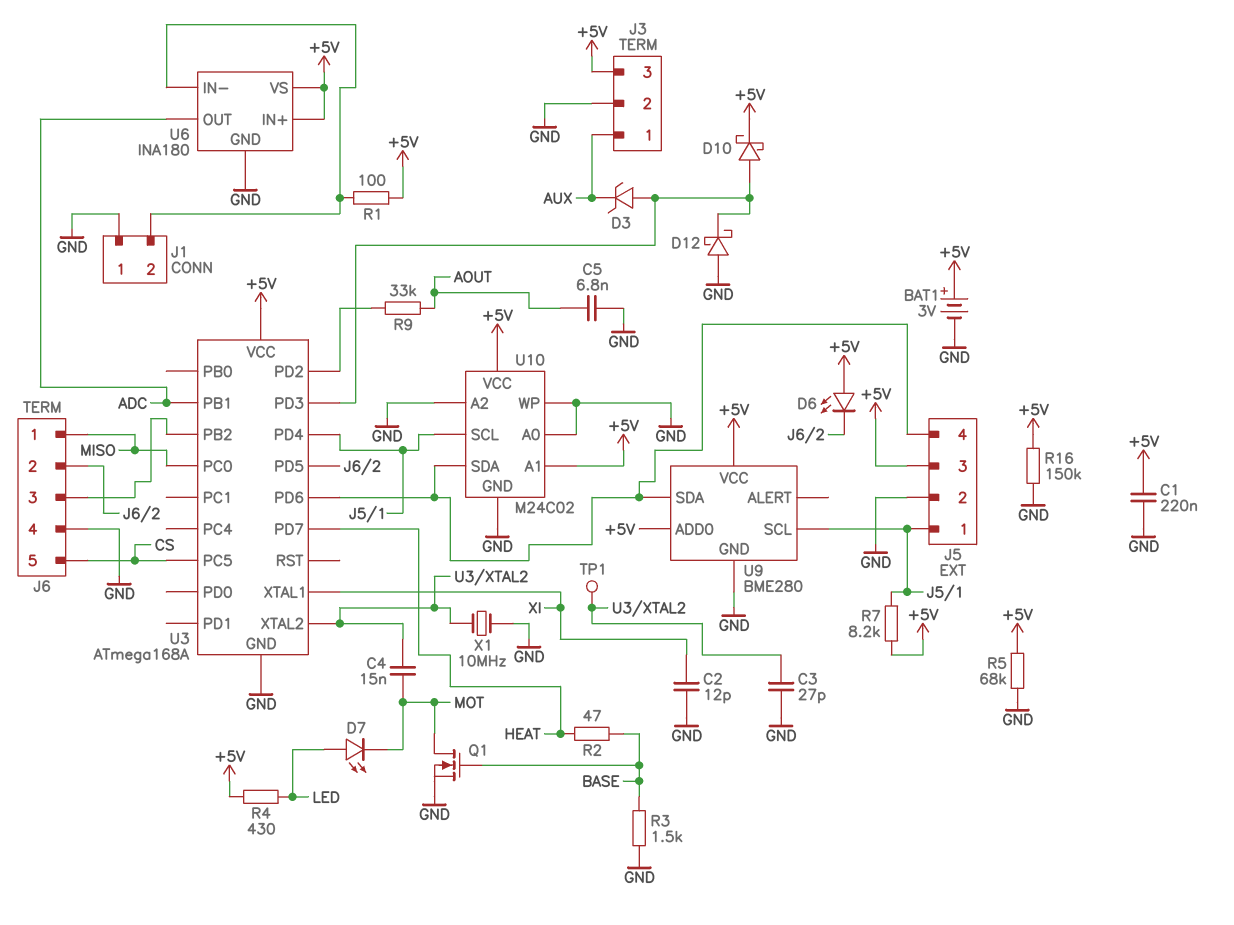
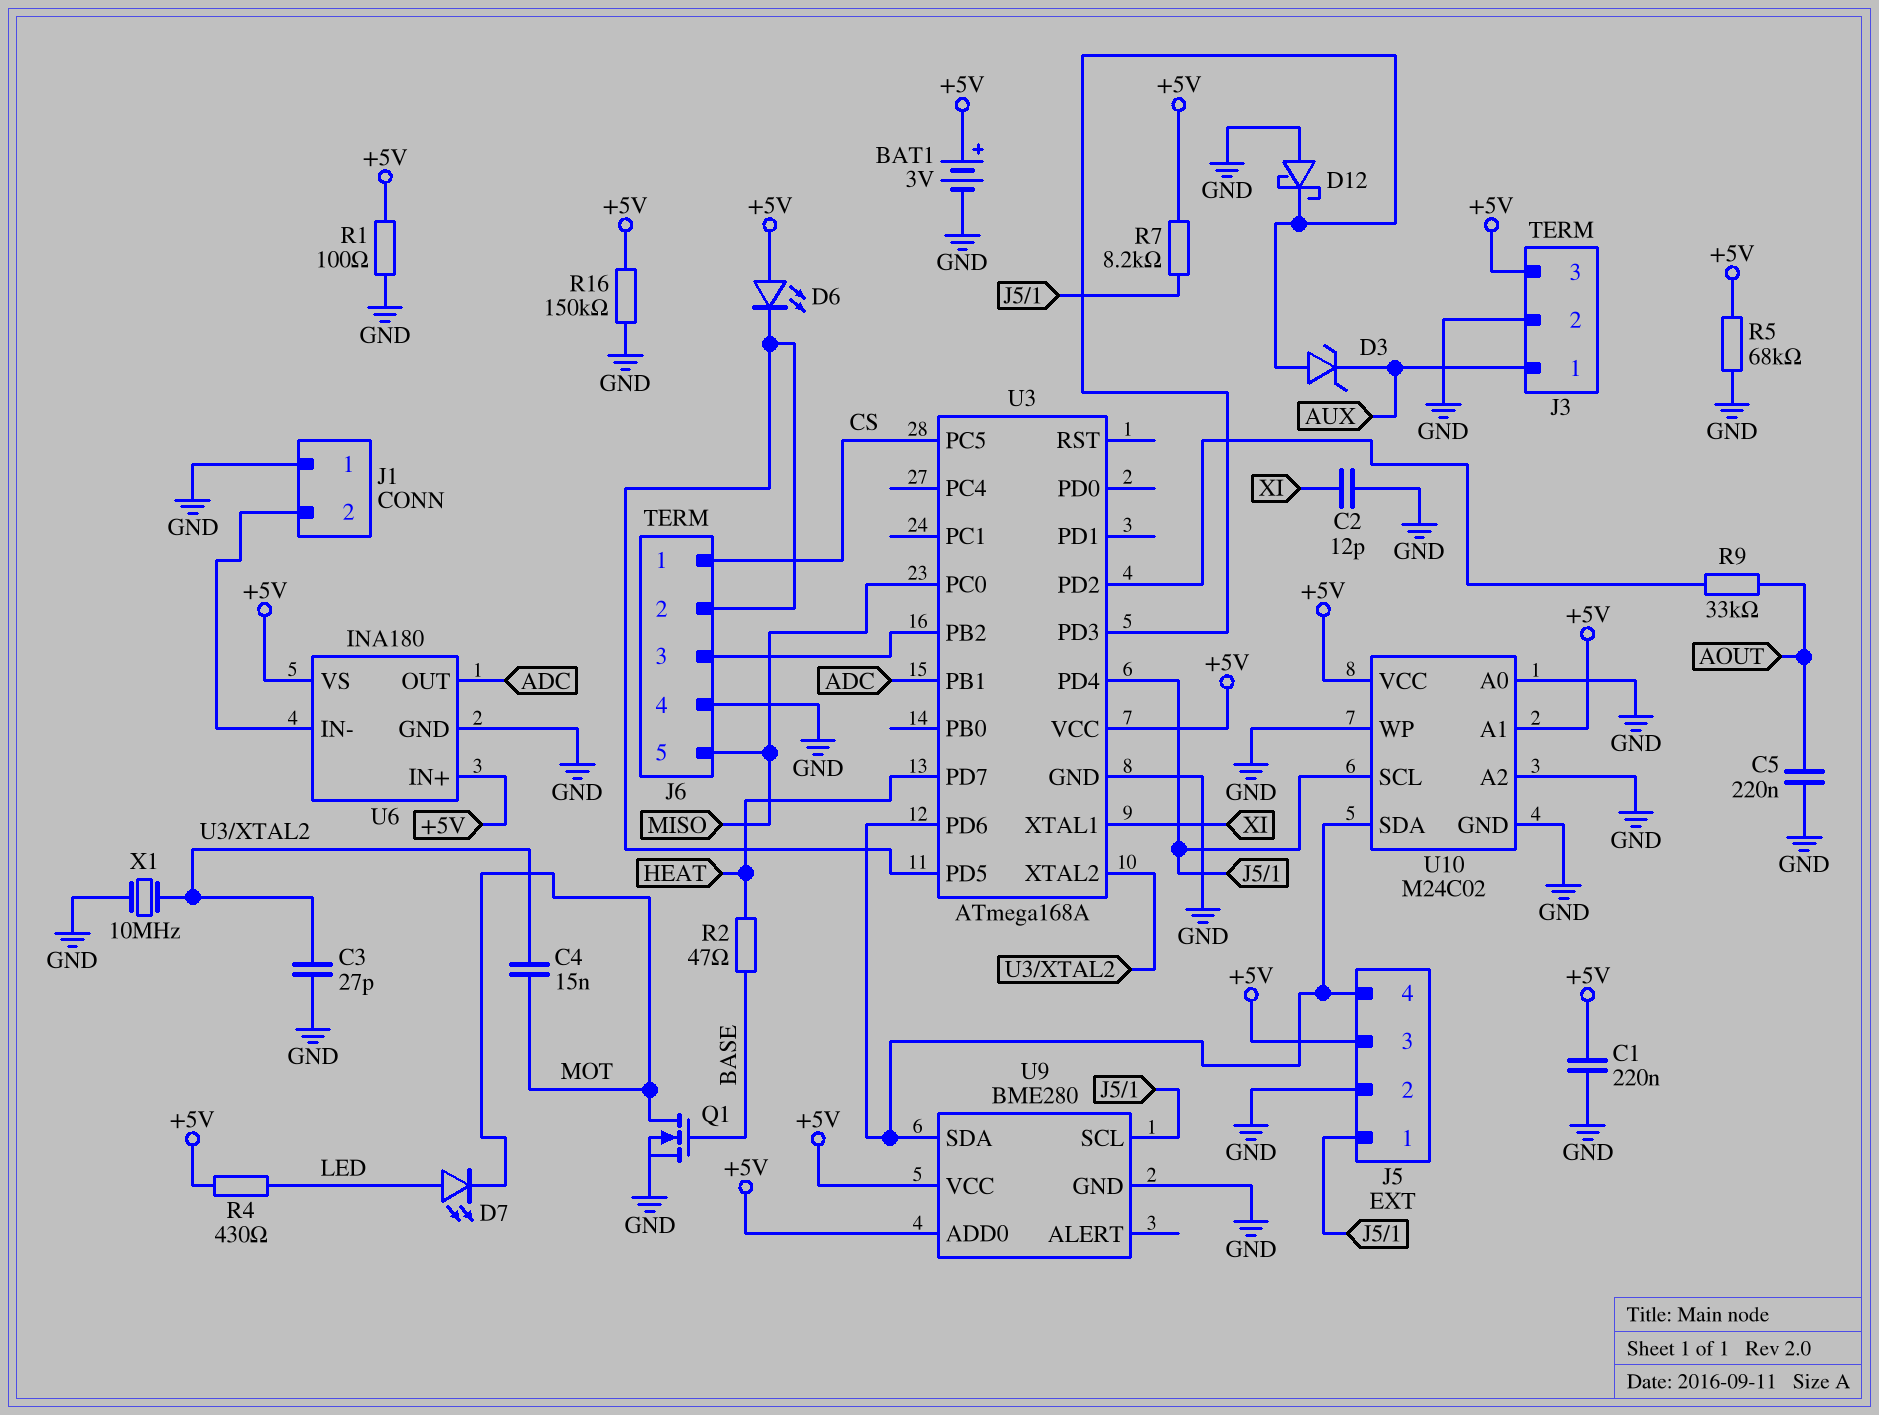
C5: 6.8nF (AOUT, GND) -> 220nF (AOUT, GND)
D10: schottky (A U3/PD3, K +5V) -> none
J6 pin 1: MISO -> CS
J6 pin 5: CS -> MISO
R1: 100 (+5V, J1/2) -> 100 (+5V, GND)
R3: 1.5k (BASE, GND) -> none
TP1: test point (U3/XTAL2) -> none

